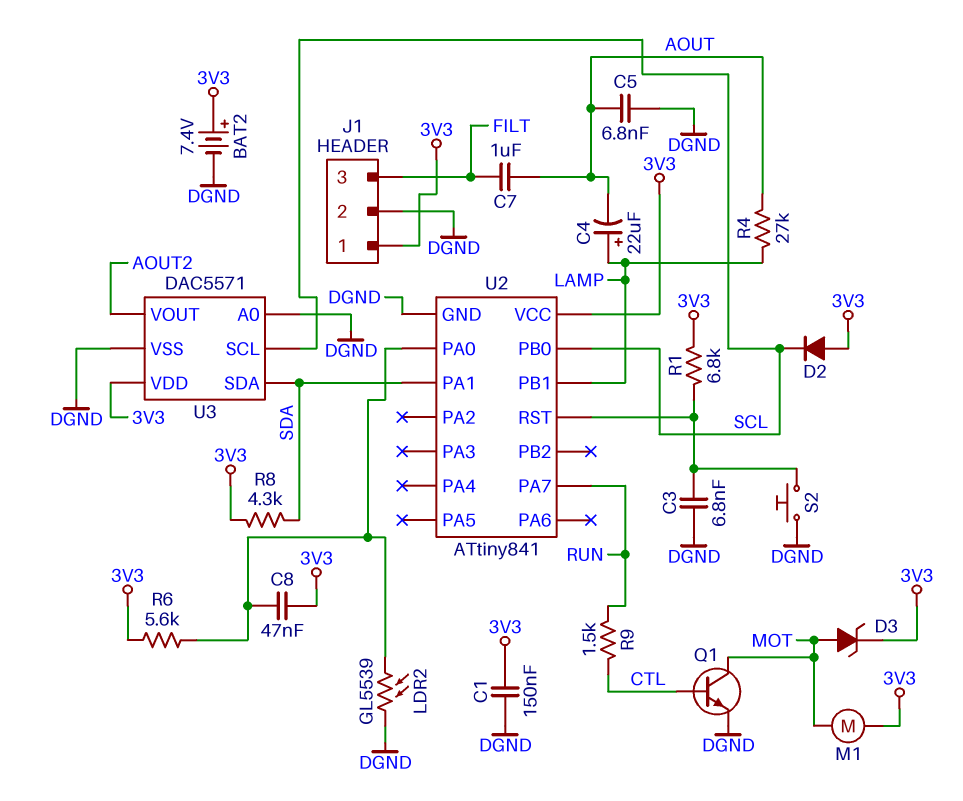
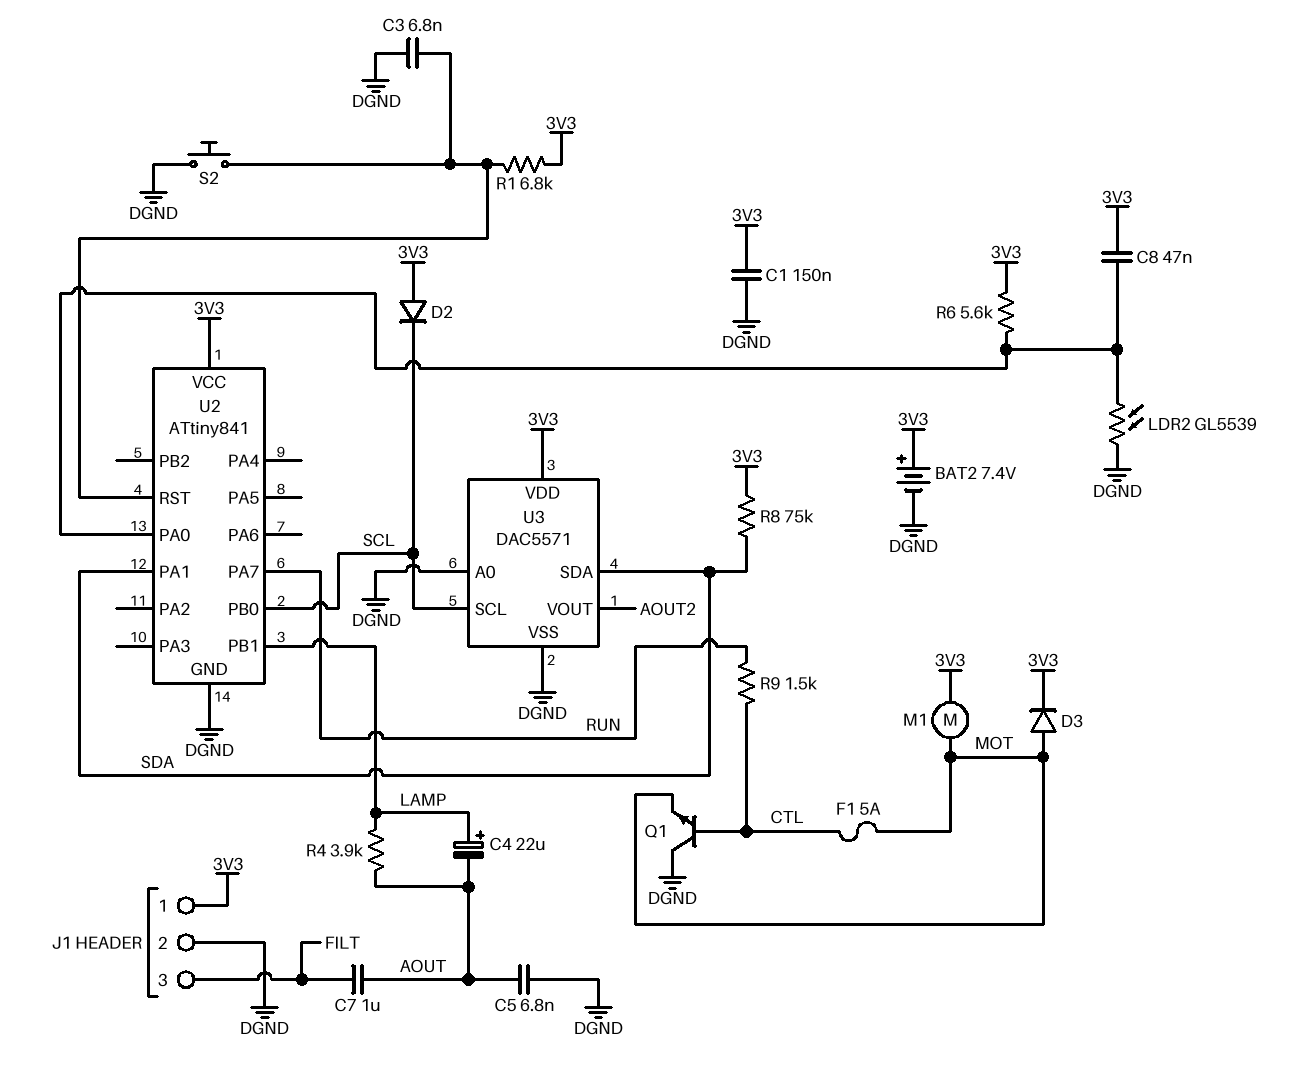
D3: zener (A MOT, K 3V3) -> diode (A MOT, K 3V3)
F1: none -> 5A (CTL, MOT)
Q1: NPN (B CTL, C MOT, E DGND) -> NPN (B CTL, C DGND, E MOT)
R4: 27k (AOUT, LAMP) -> 3.9k (AOUT, LAMP)
R8: 4.3k (3V3, SDA) -> 75k (3V3, SDA)

